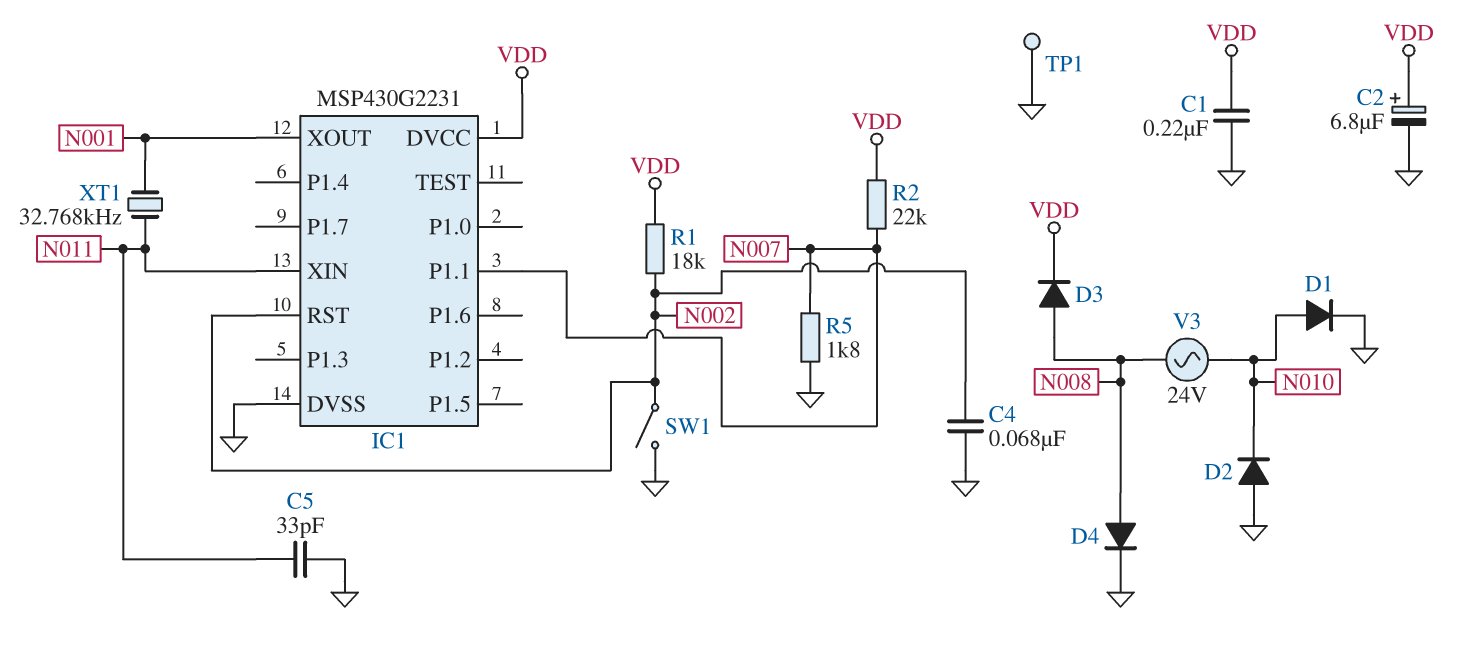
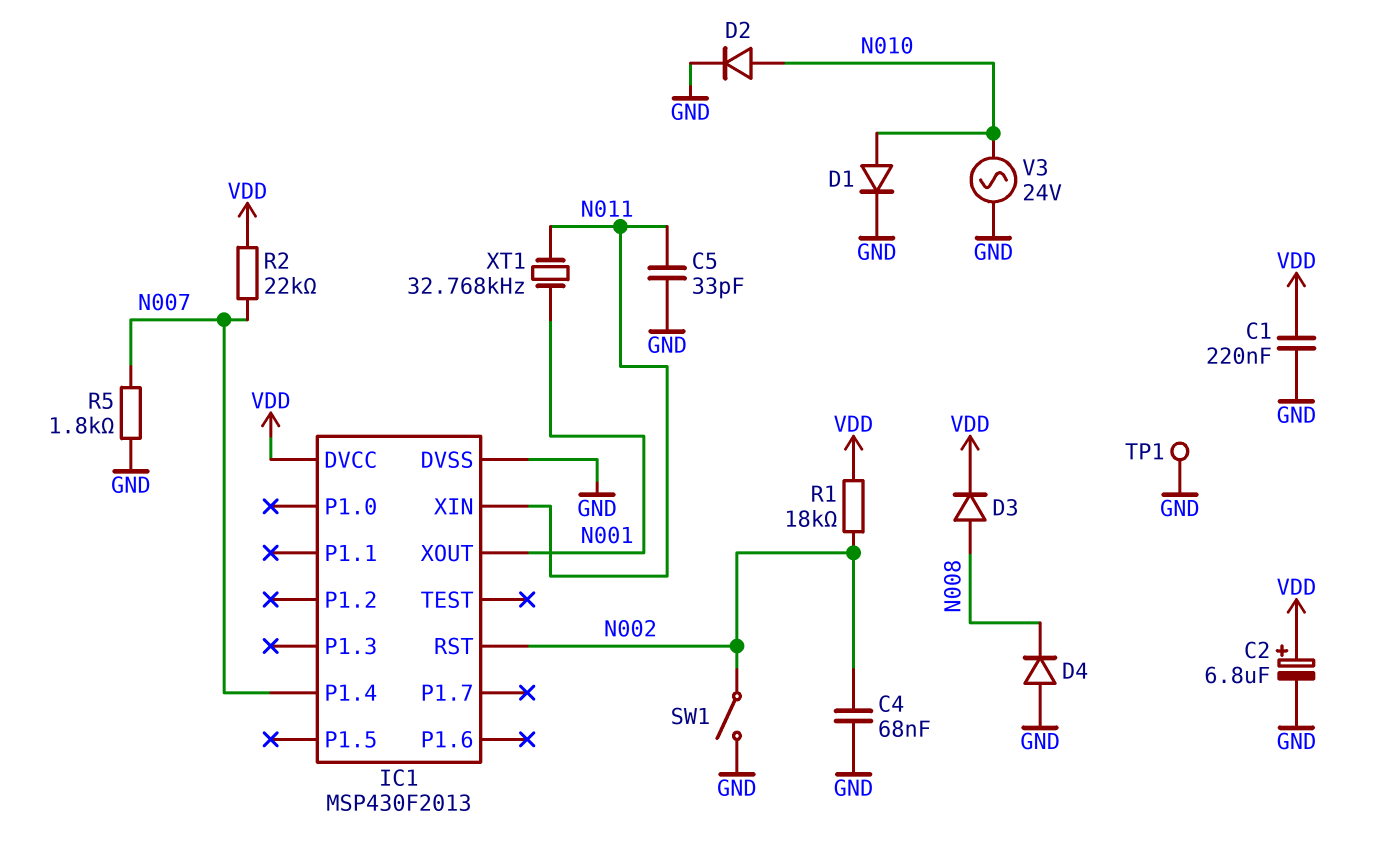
D2: diode (A GND, K N010) -> diode (A N010, K GND)
D4: diode (A N008, K GND) -> diode (A GND, K N008)
IC1: MSP430G2231 -> MSP430F2013
IC1 pin P1.1: N007 -> none
IC1 pin P1.4: none -> N007
V3: AC 24V (N008, N010) -> AC 24V (GND, N010)

